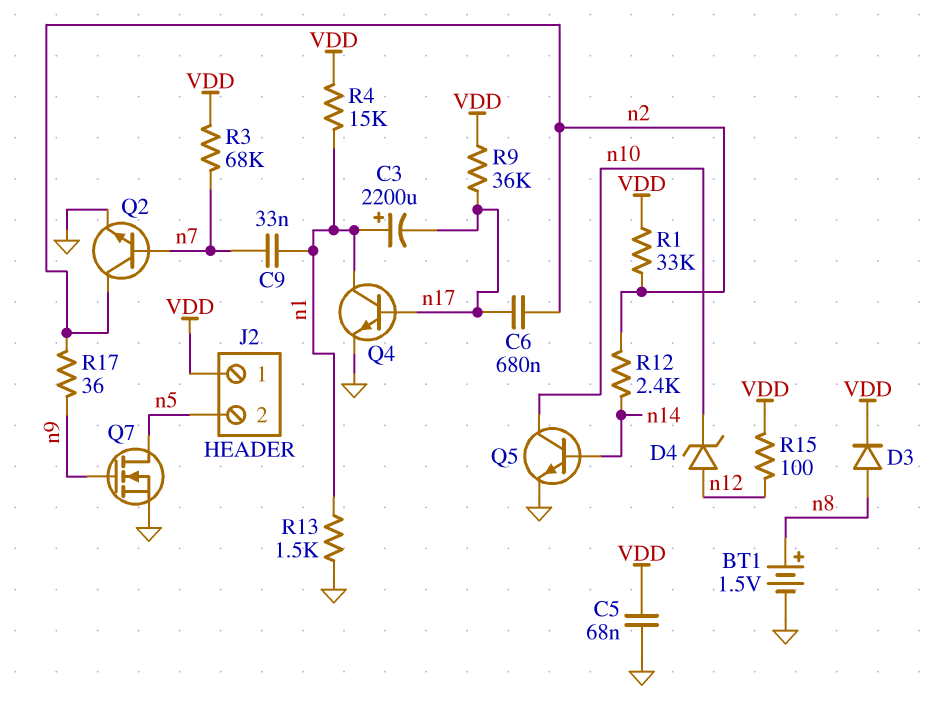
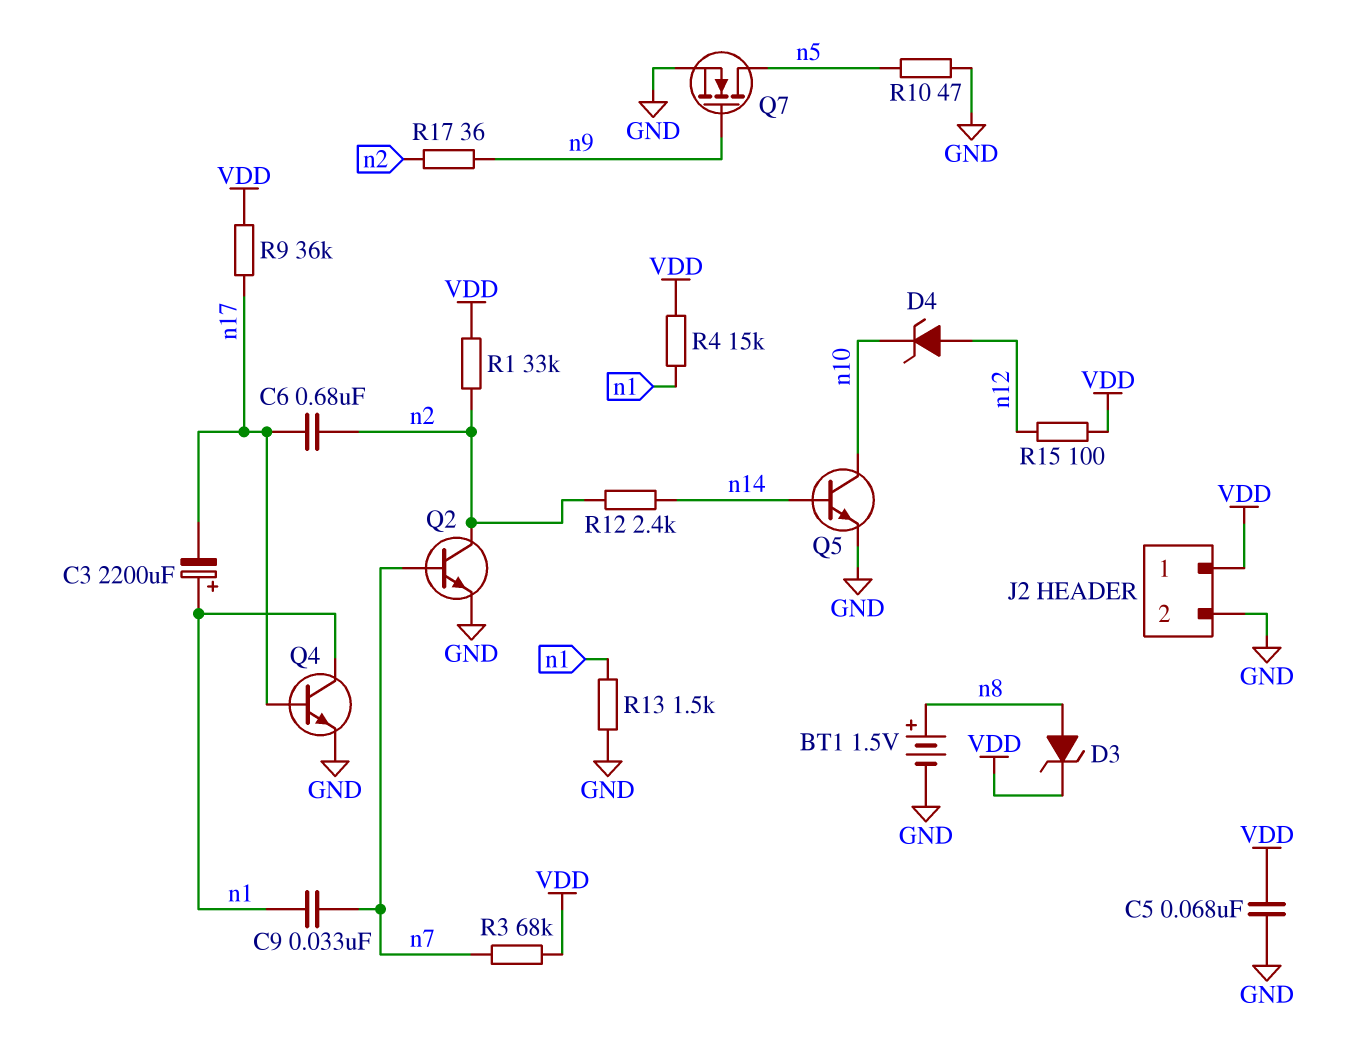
D3: diode (A n8, K VDD) -> zener (A n8, K VDD)
J2 pin 2: n5 -> GND
R10: none -> 47 (GND, n5)

